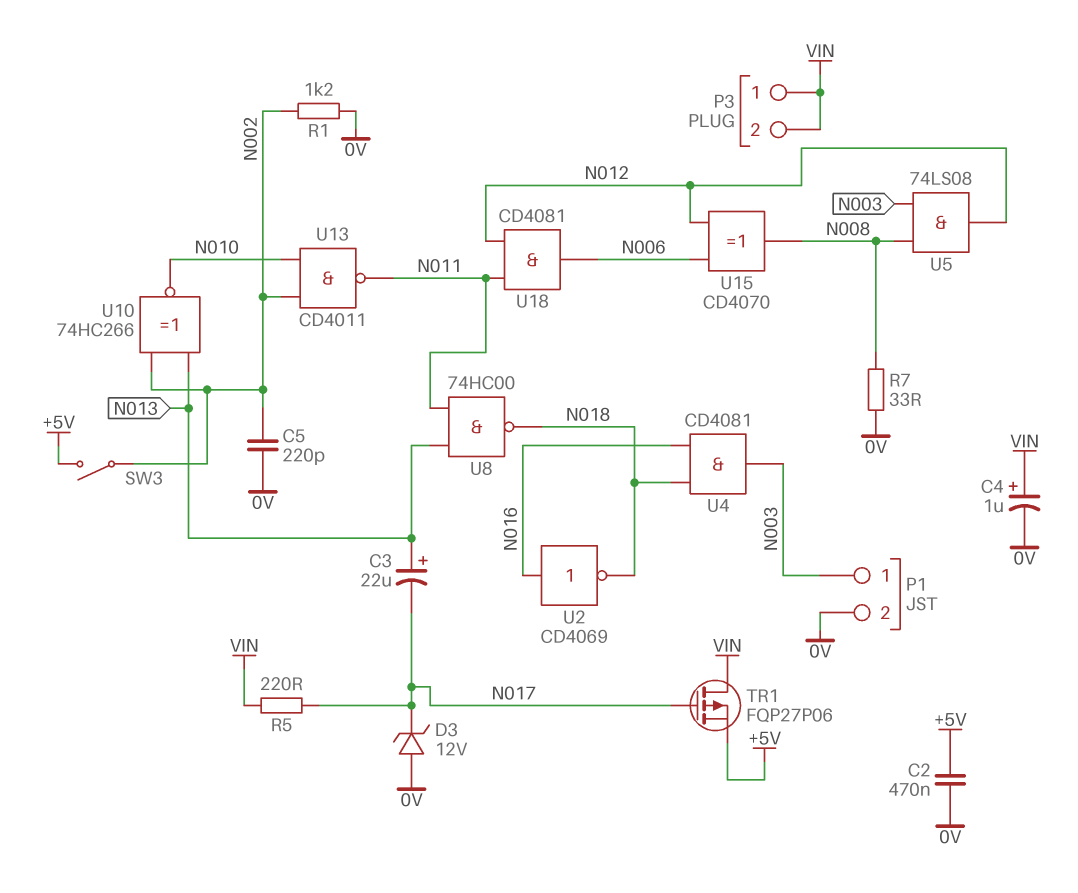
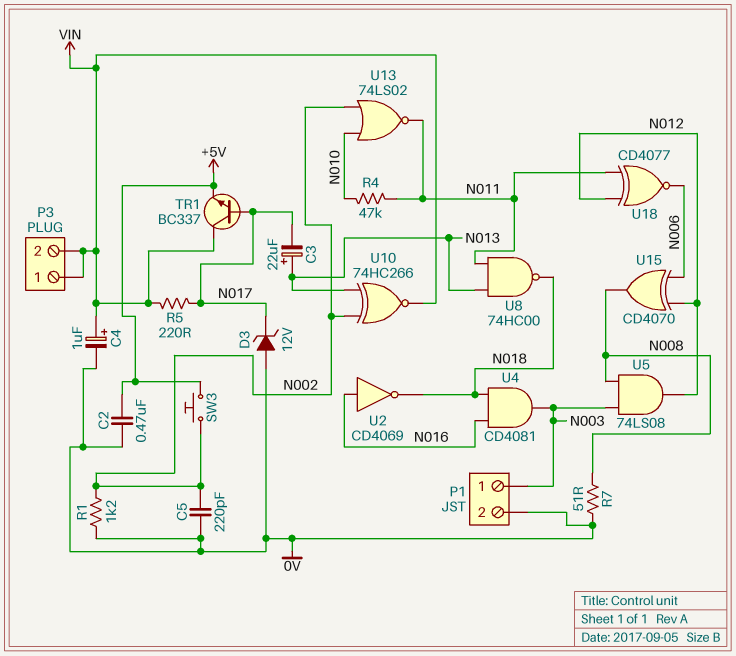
R4: none -> 47k (N010, N011)
R7: 33 (0V, N008) -> 51 (0V, N008)
SW3: switch (+5V, N002) -> button (+5V, N002)
TR1: PMOS FQP27P06 (G N017, D VIN, S +5V) -> NPN BC337 (B N017, C VIN, E +5V)
U10: XNOR 74HC266 (in N002, in N013, out N010) -> XNOR 74HC266 (in N002, in N013, out VIN)
U13: NAND CD4011 (in N002, in N010, out N011) -> NOR 74LS02 (in N002, in N010, out N011)
U18: AND CD4081 (in N011, in N012, out N006) -> XNOR CD4077 (in N011, in N012, out N006)

